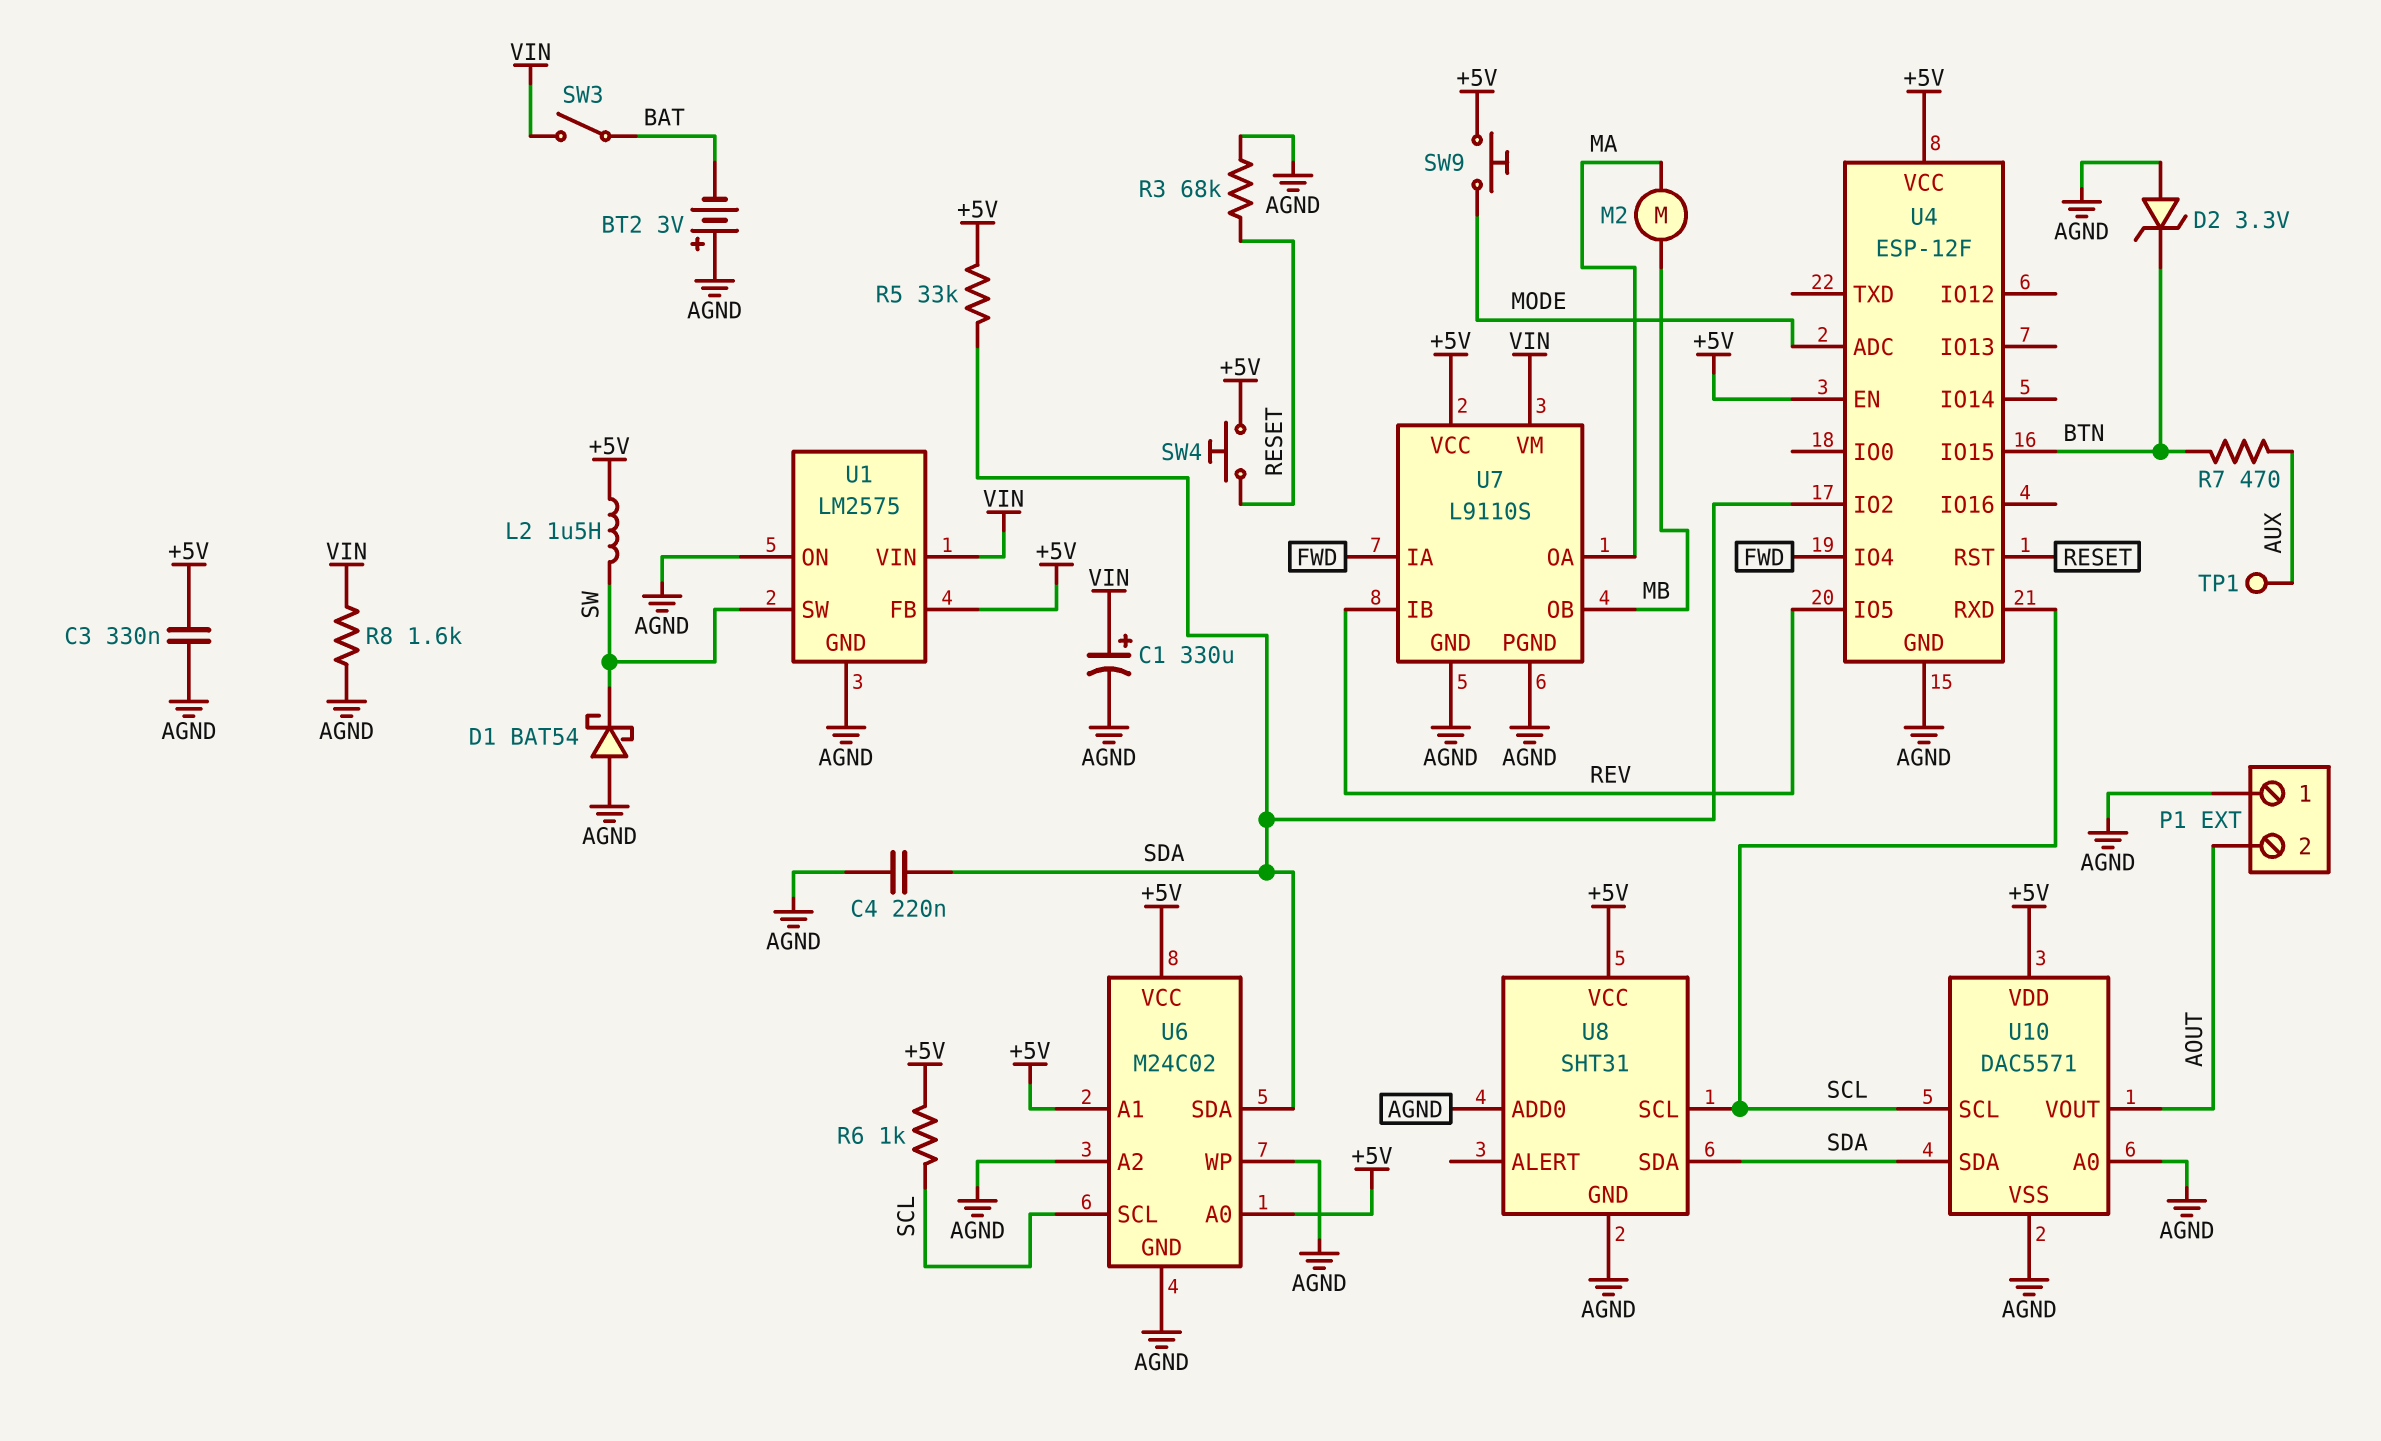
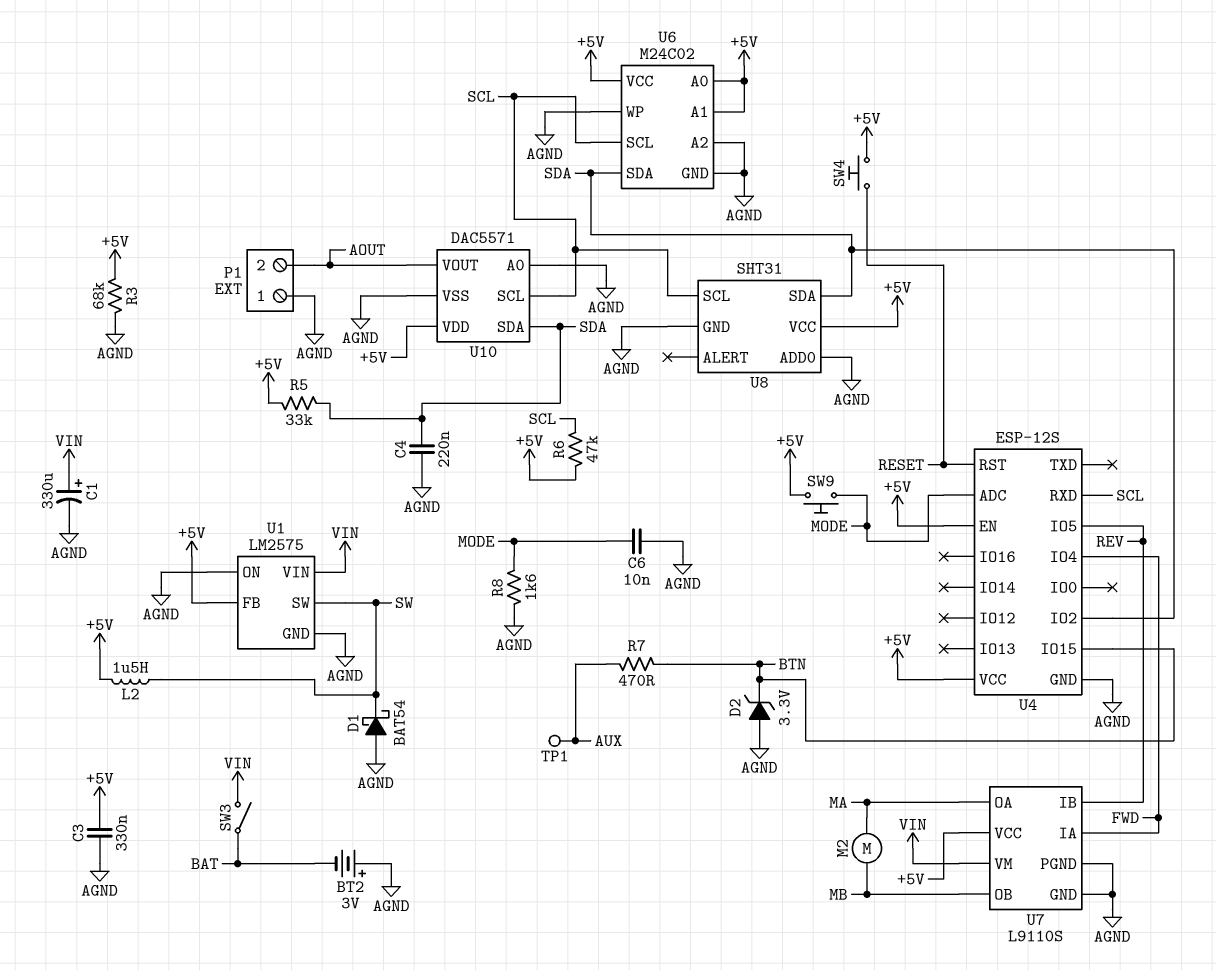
C6: none -> 10nF (AGND, MODE)
R3: 68k (AGND, RESET) -> 68k (+5V, AGND)
R6: 1k (+5V, SCL) -> 47k (+5V, SCL)
R8: 1.6k (AGND, VIN) -> 1.6k (AGND, MODE)
U4: ESP-12F -> ESP-12S

